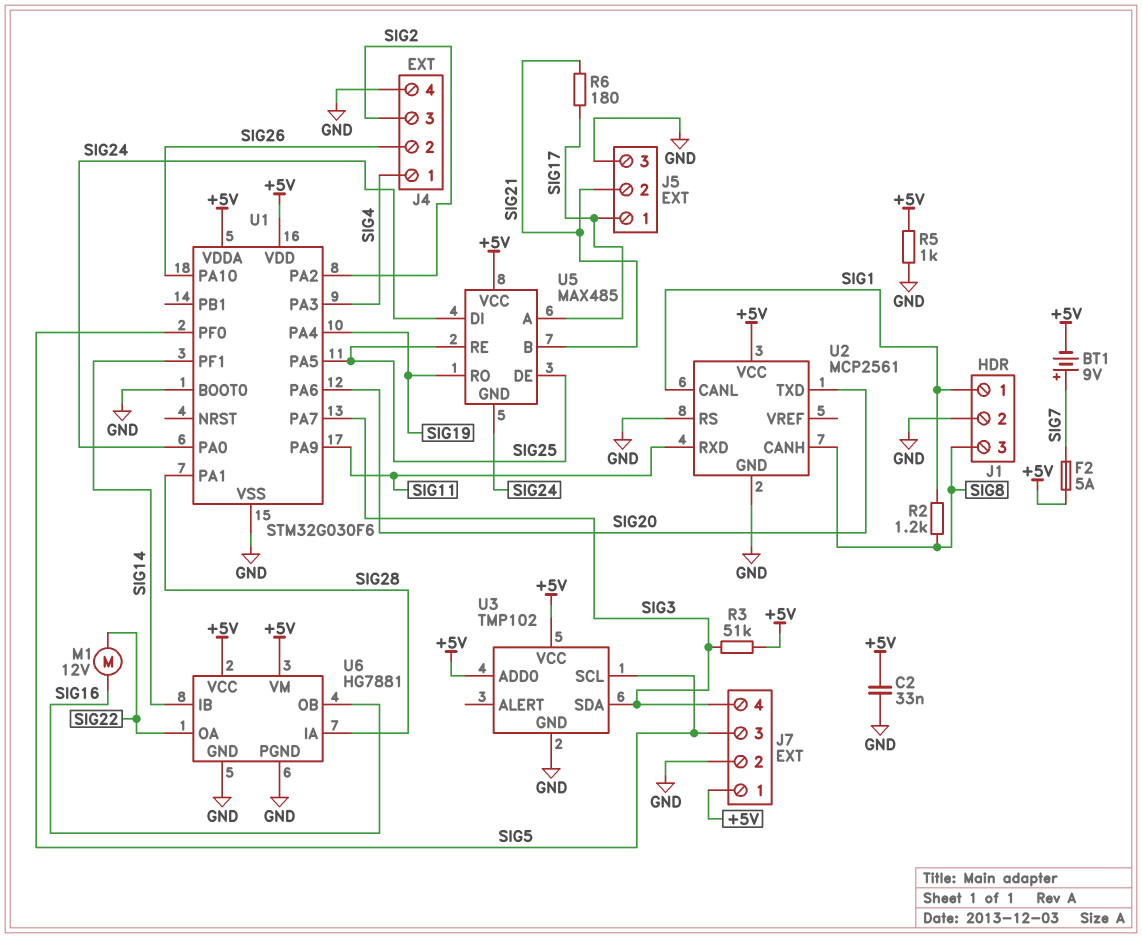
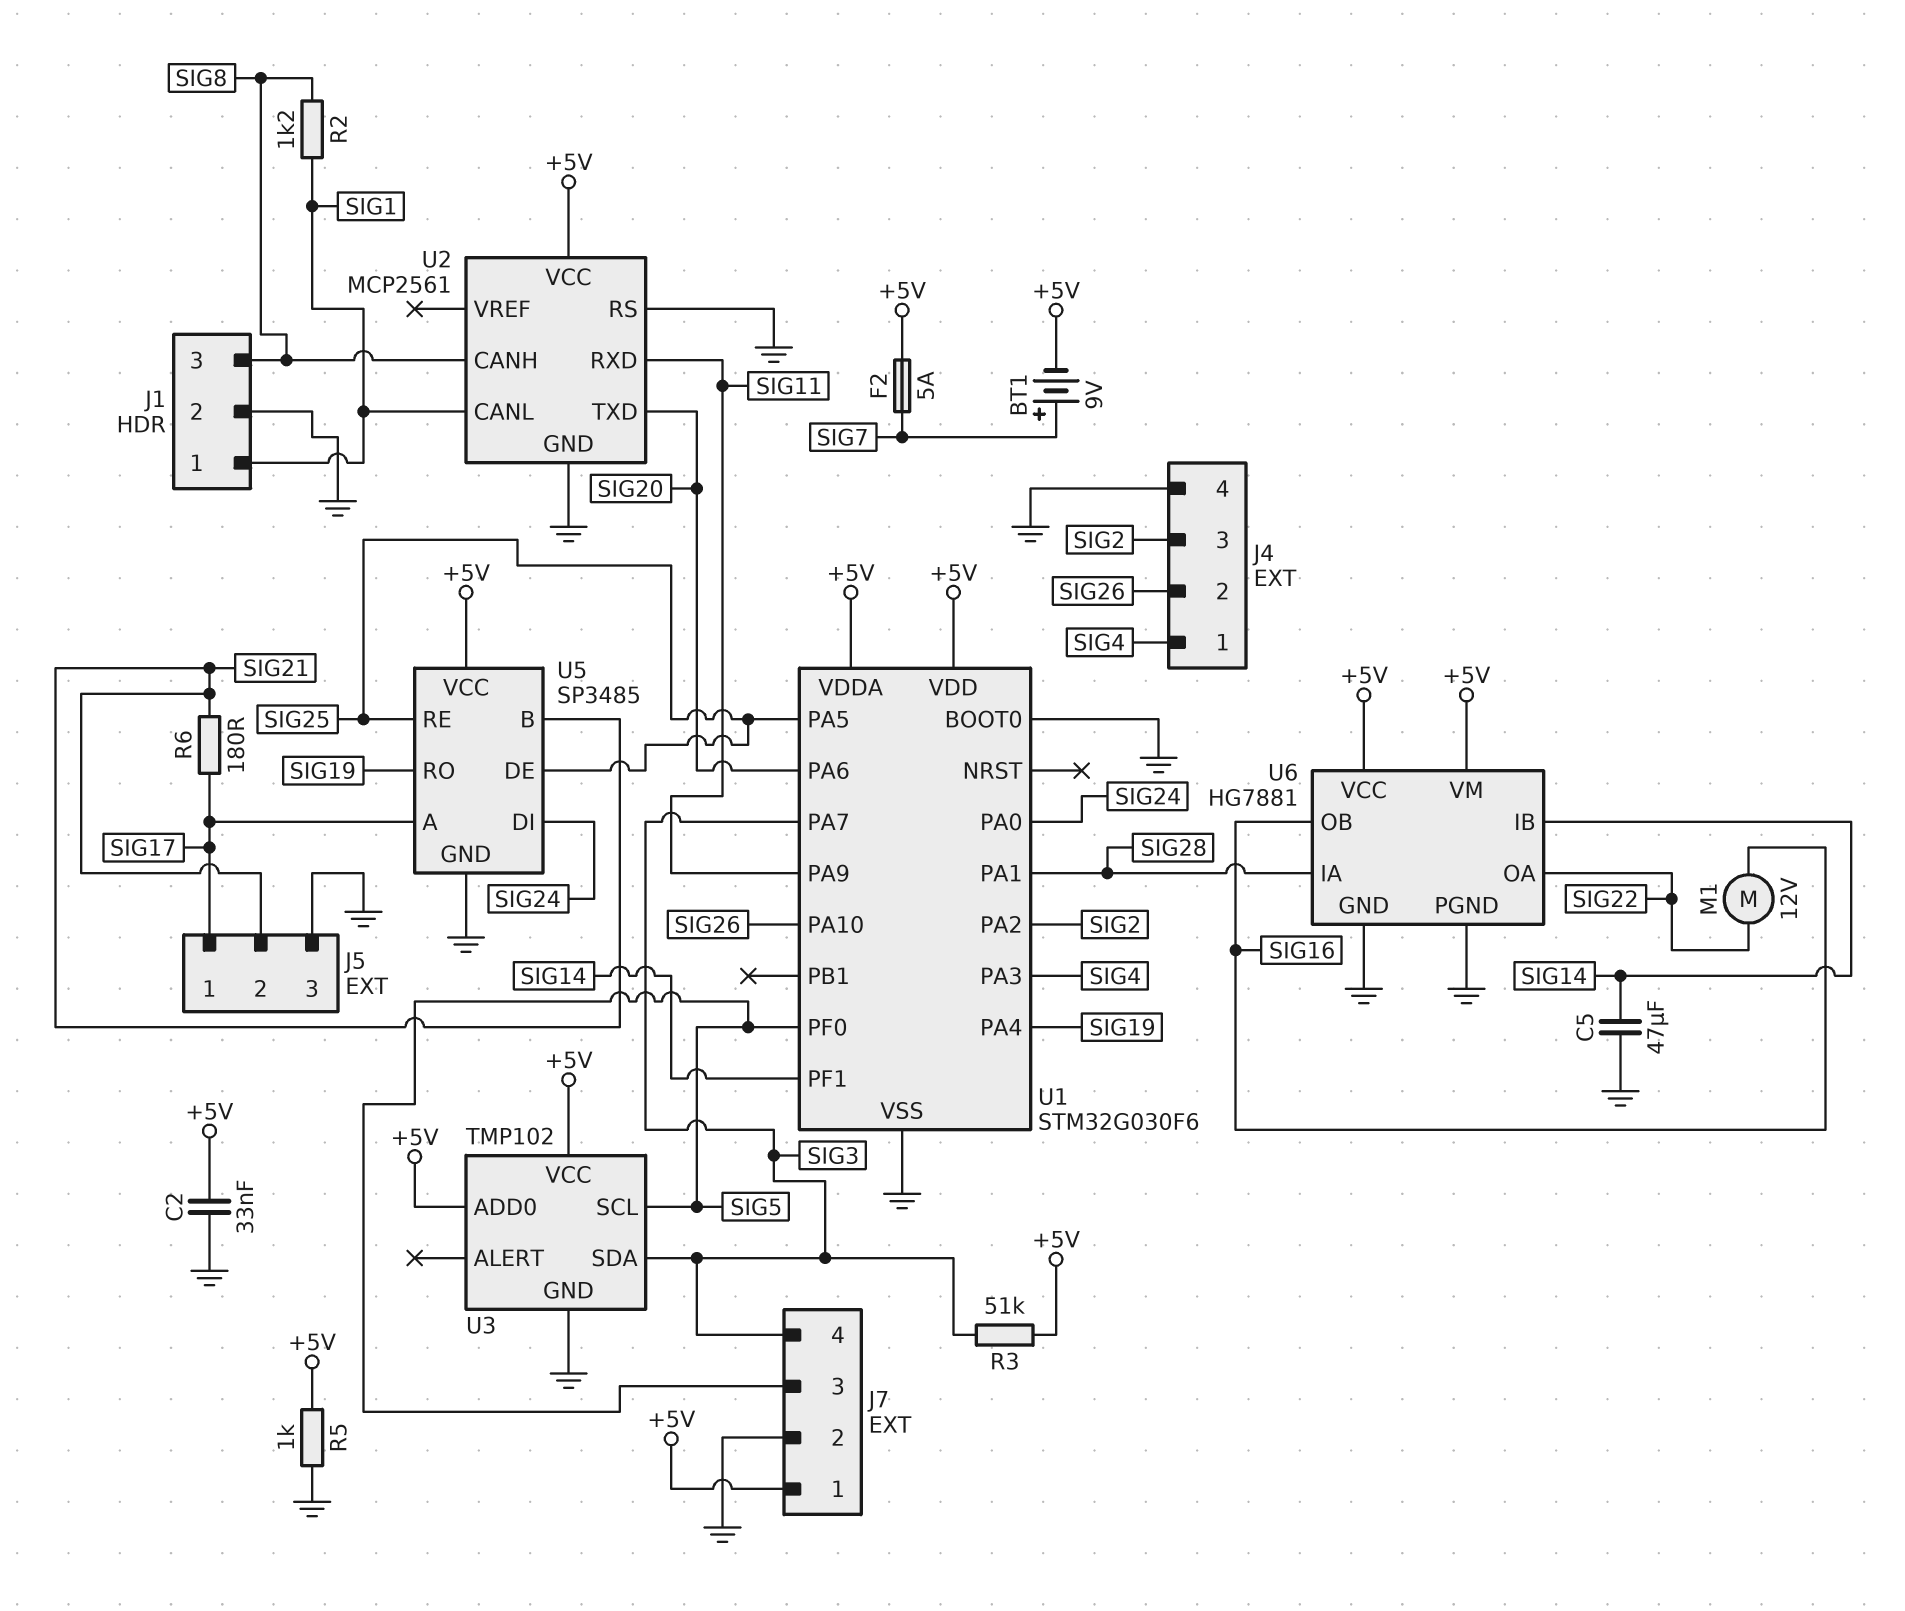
C5: none -> 47uF (GND, SIG14)
U5: MAX485 -> SP3485
U5 pin GND: SIG24 -> GND

